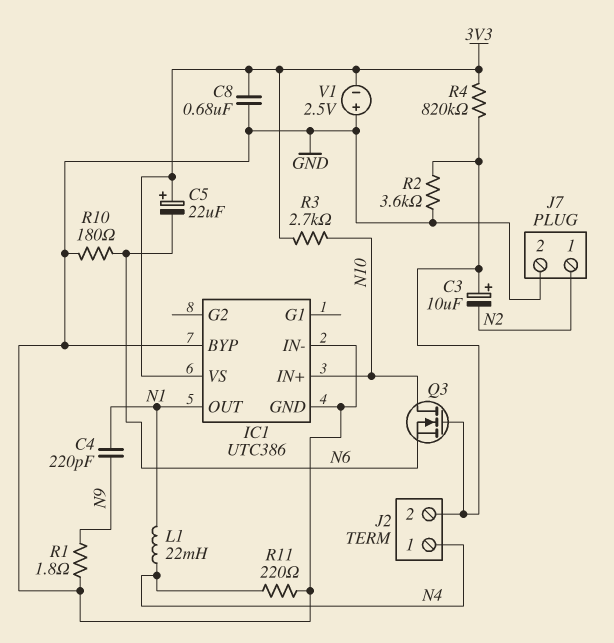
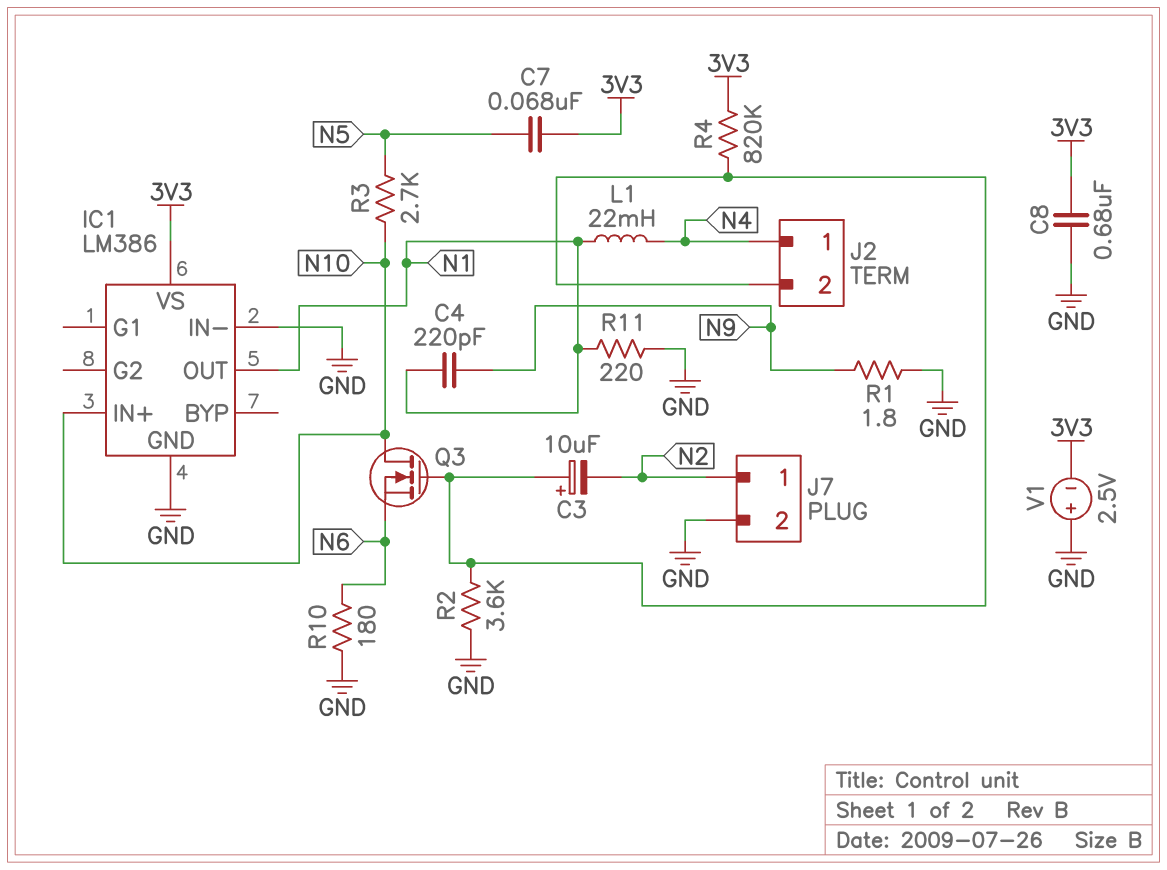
C5: 22uF (plus 3V3, minus N6) -> none
C7: none -> 68nF (3V3, N5)
IC1: UTC386 -> LM386
IC1 pin BYP: GND -> none
R3: 2.7k (3V3, N10) -> 2.7k (N5, N10)
R11: 220 (GND, N4) -> 220 (GND, N1)

